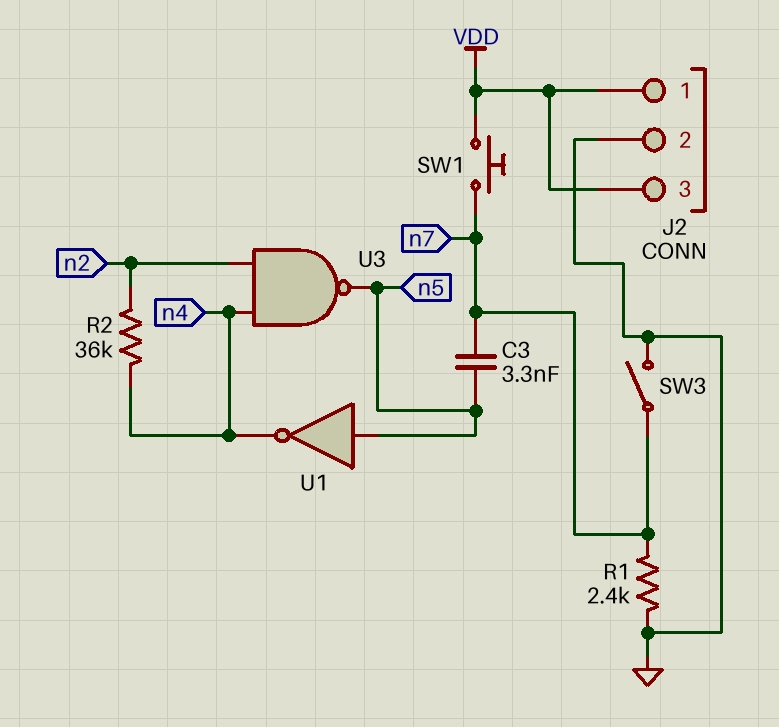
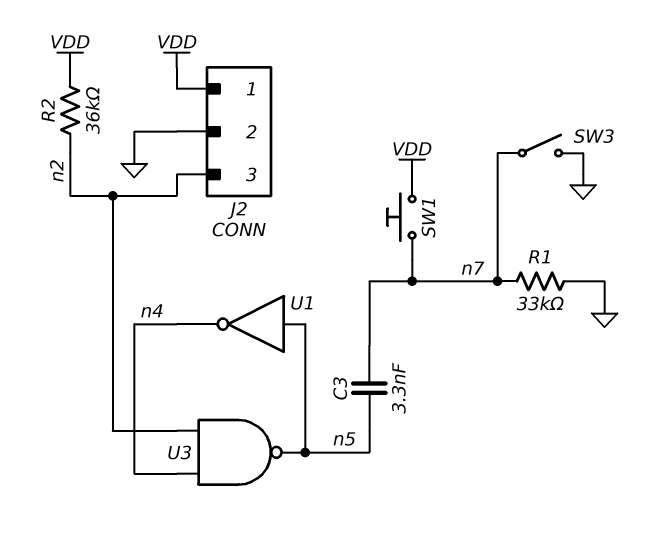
J2 pin 3: VDD -> n2
R1: 2.4k (GND, n7) -> 33k (GND, n7)
R2: 36k (n2, n4) -> 36k (VDD, n2)

